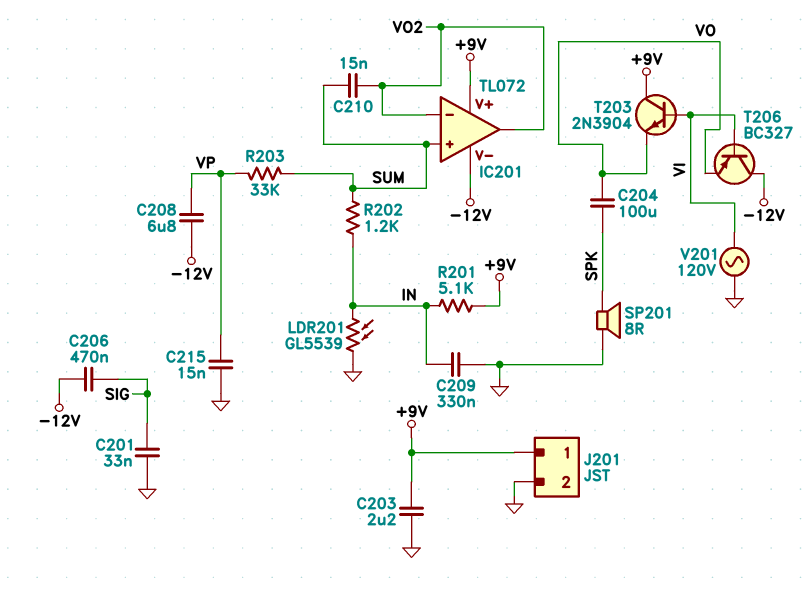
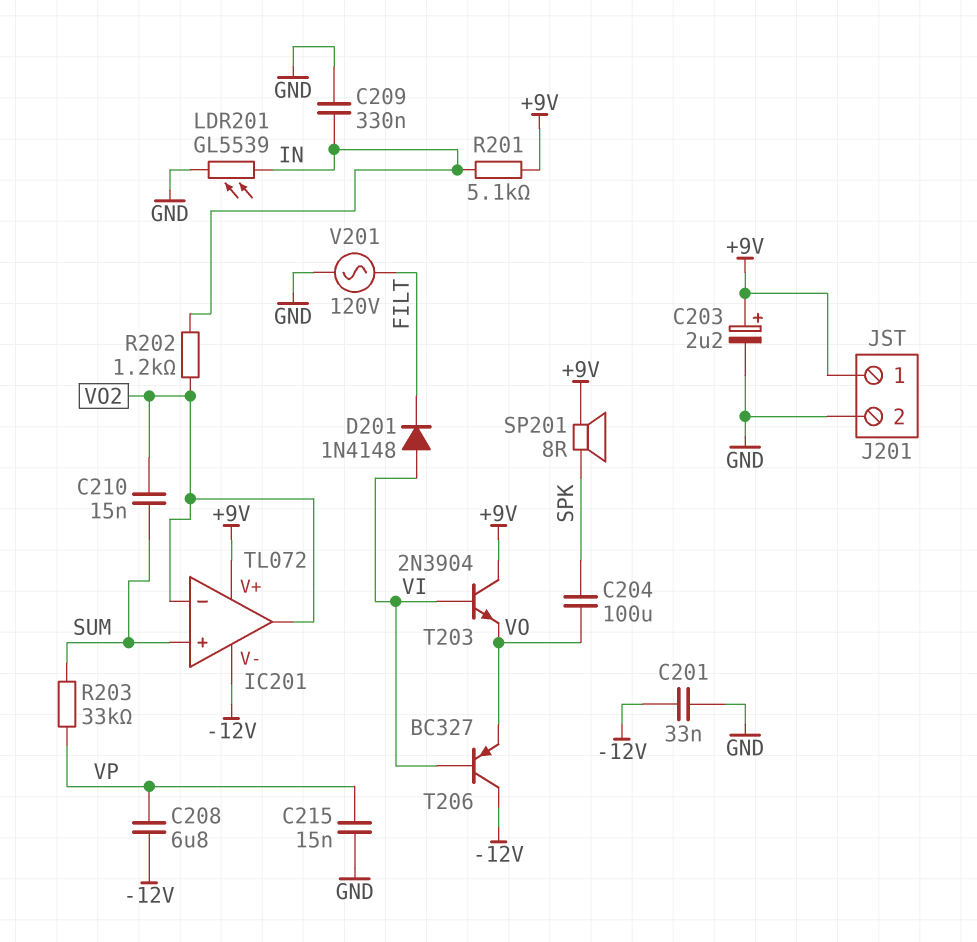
C201: 33nF (GND, SIG) -> 33nF (-12V, GND)
C203: 2.2uF (+9V, GND) -> 2.2uF (plus +9V, minus GND)
C206: 470nF (-12V, SIG) -> none
D201: none -> diode 1N4148 (A VI, K FILT)
R202: 1.2k (IN, SUM) -> 1.2k (IN, VO2)
SP201: speaker 8R (GND, SPK) -> speaker 8R (+9V, SPK)
V201: AC 120V (GND, VI) -> AC 120V (FILT, GND)

